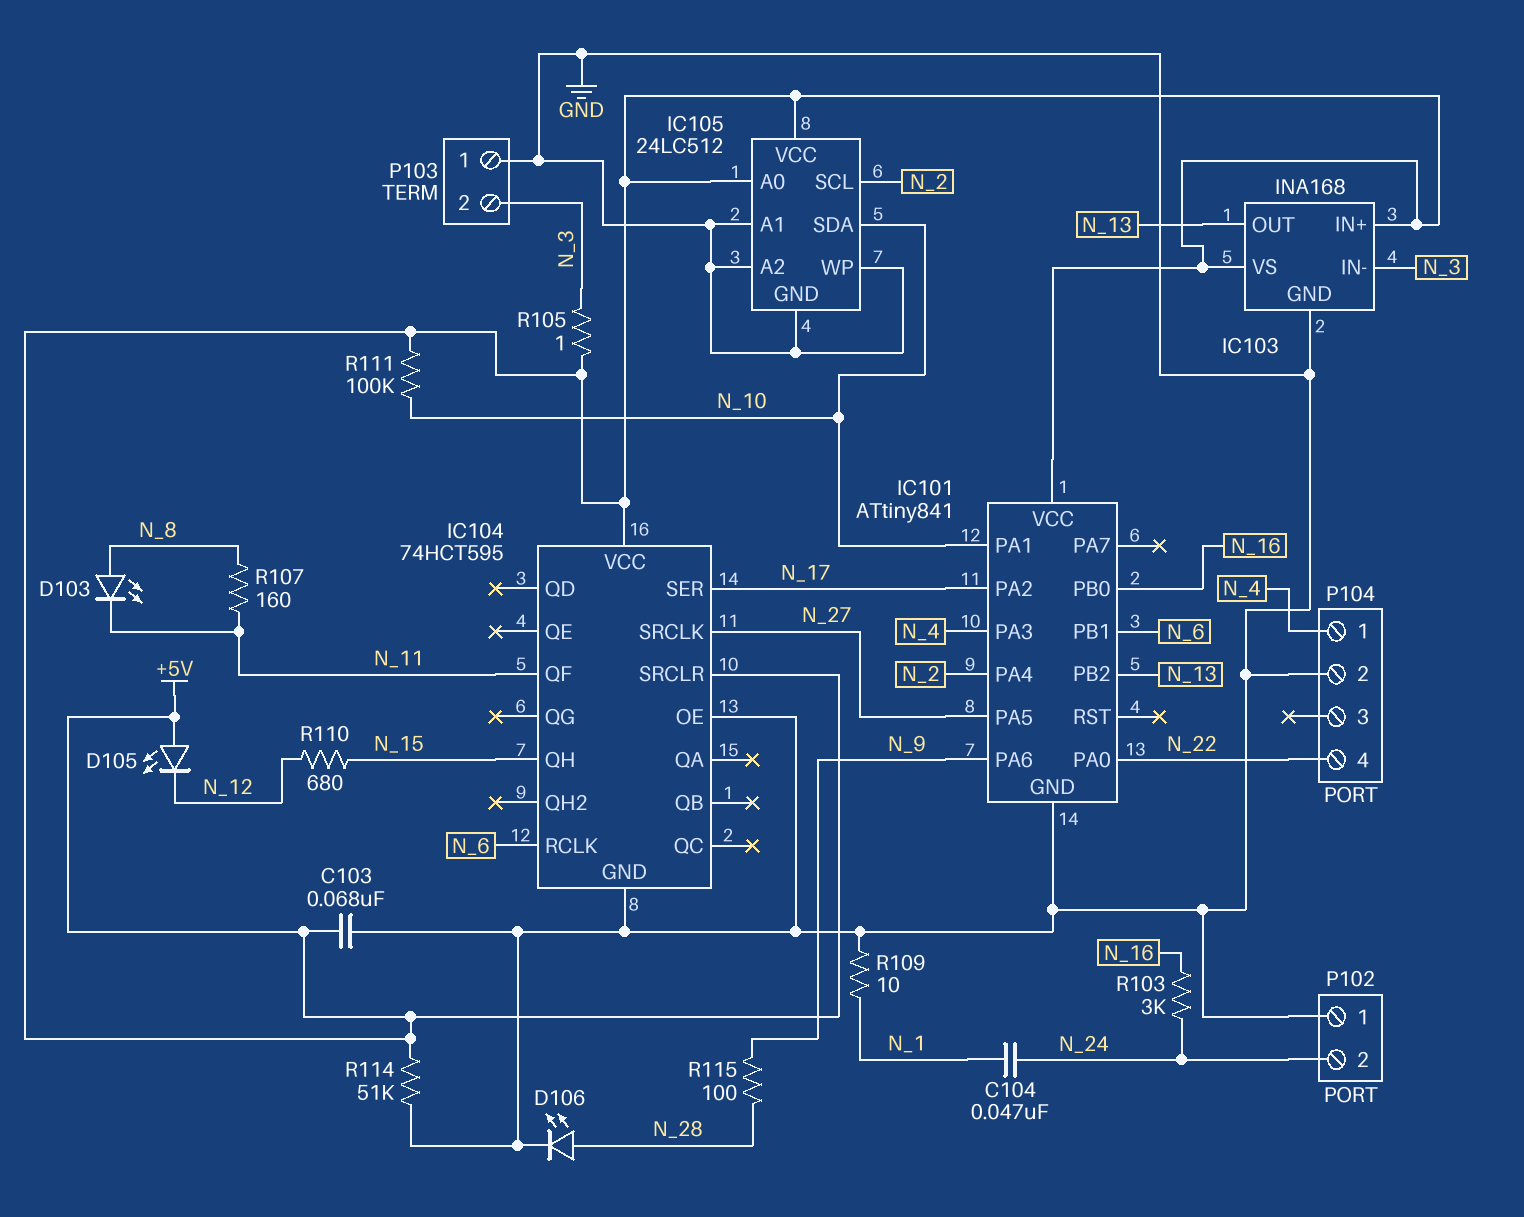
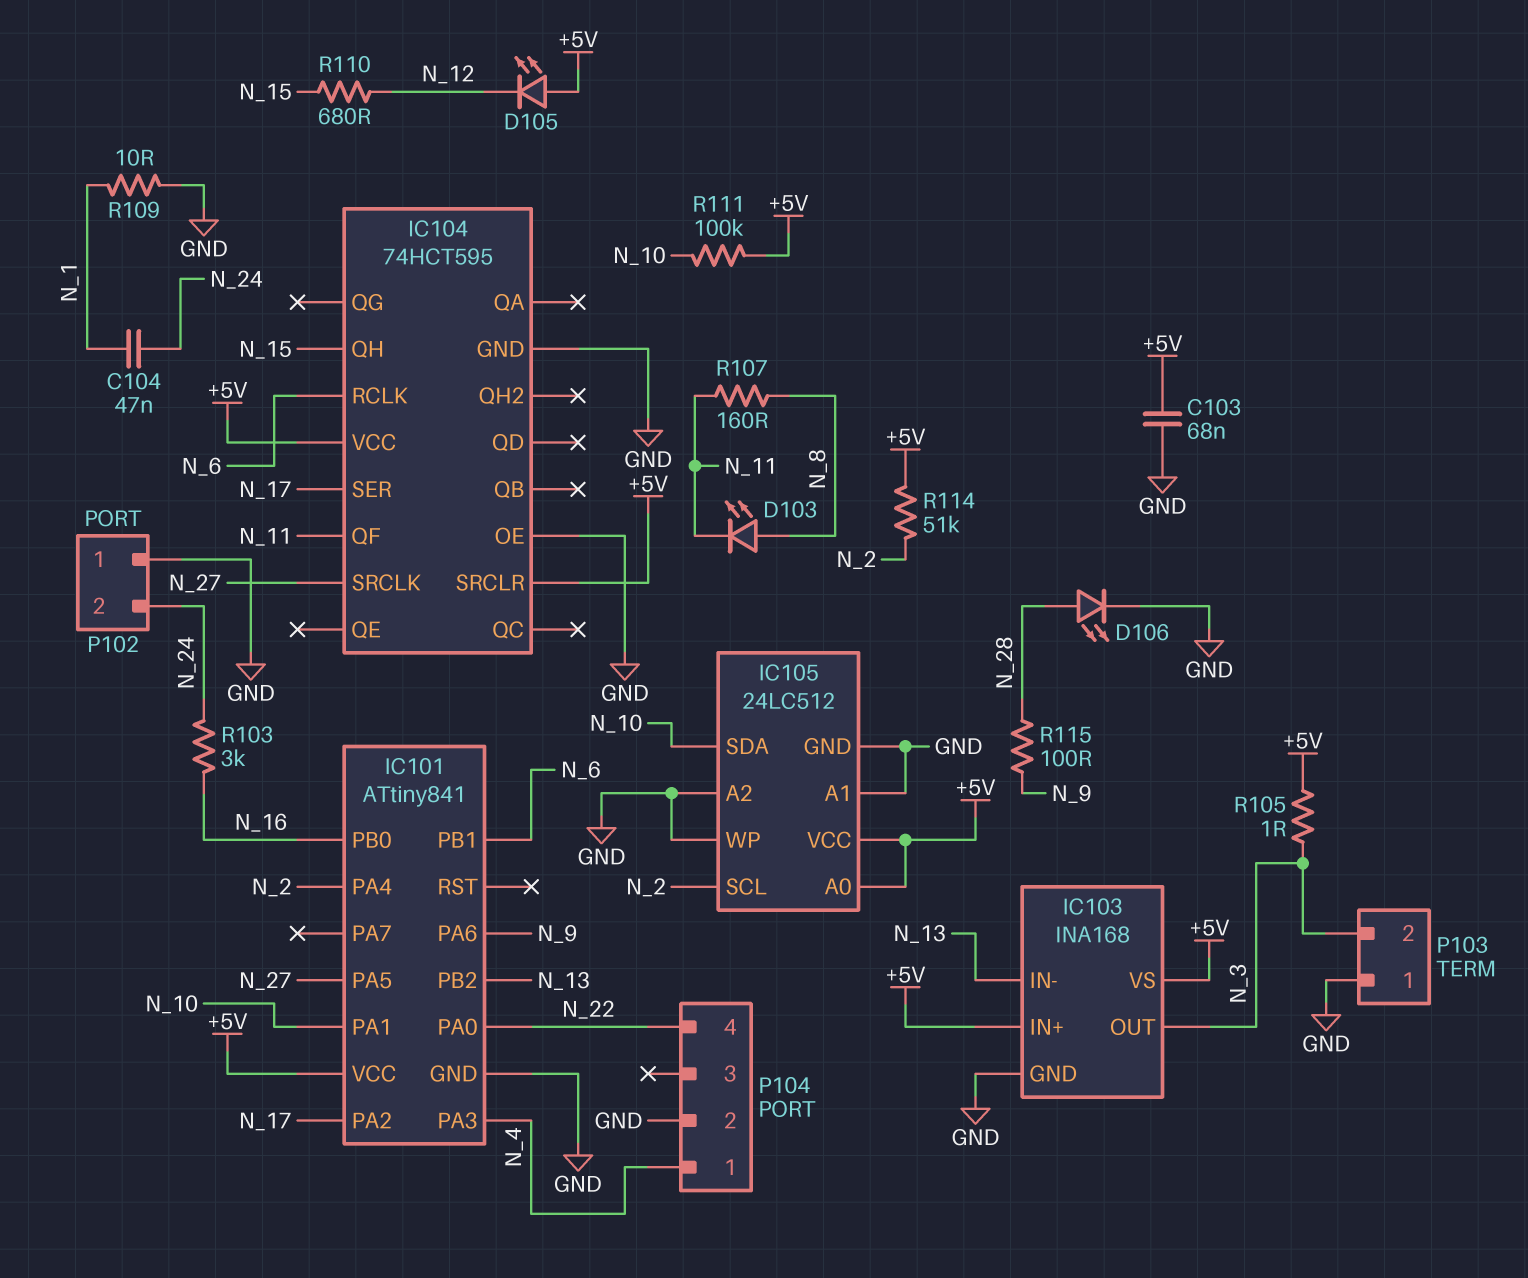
IC103 pin IN-: N_3 -> N_13
IC103 pin OUT: N_13 -> N_3
R114: 51k (+5V, GND) -> 51k (+5V, N_2)

